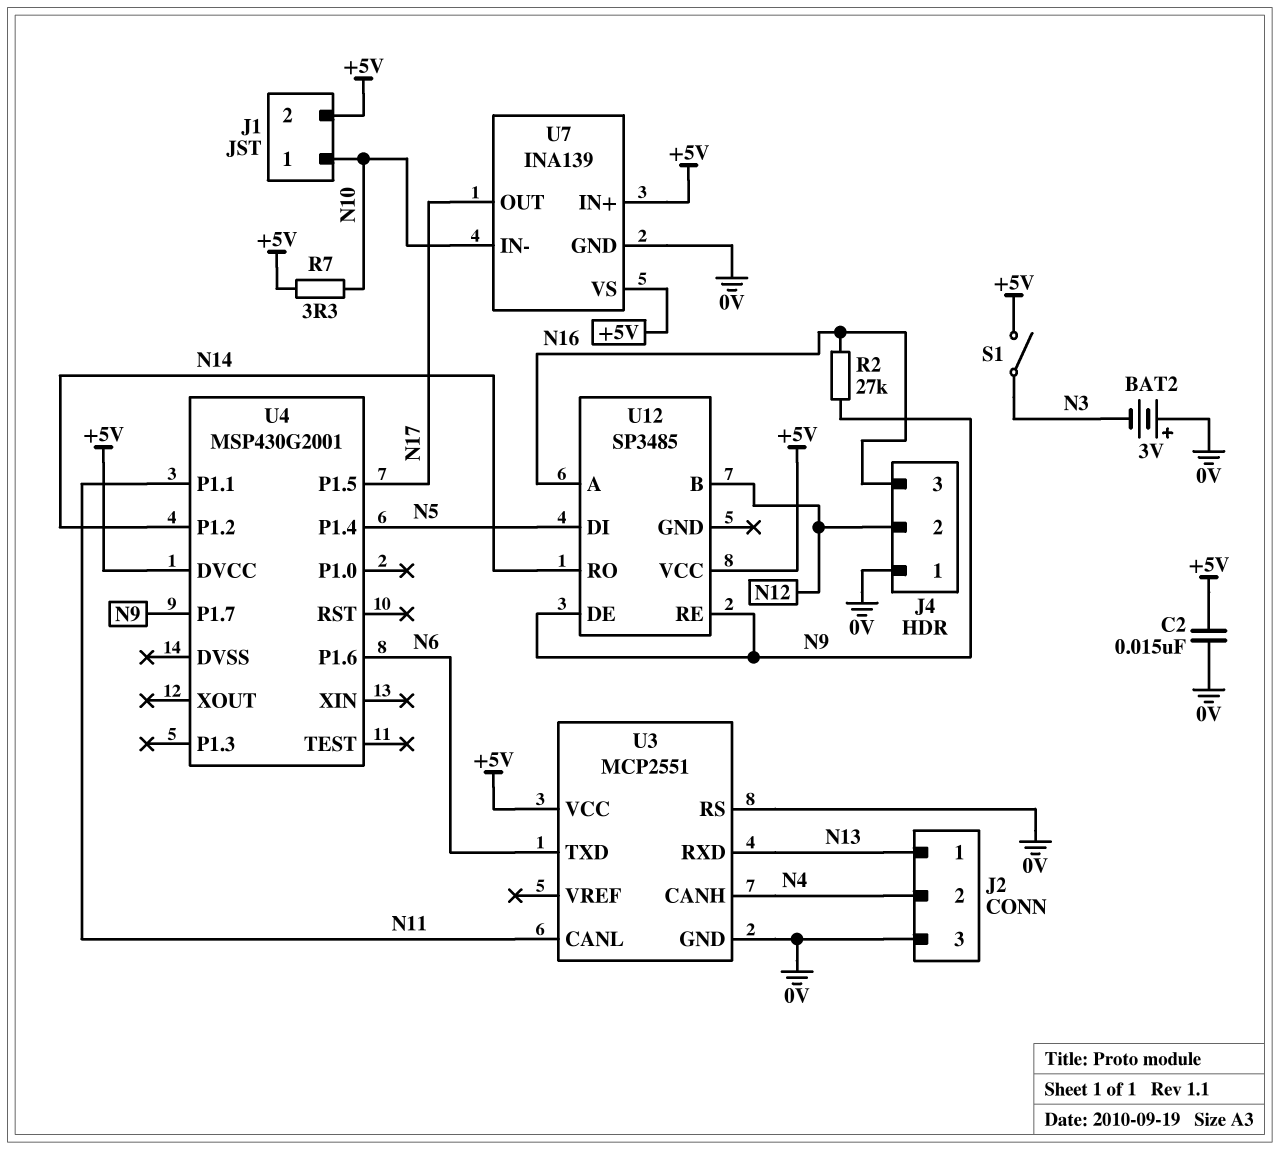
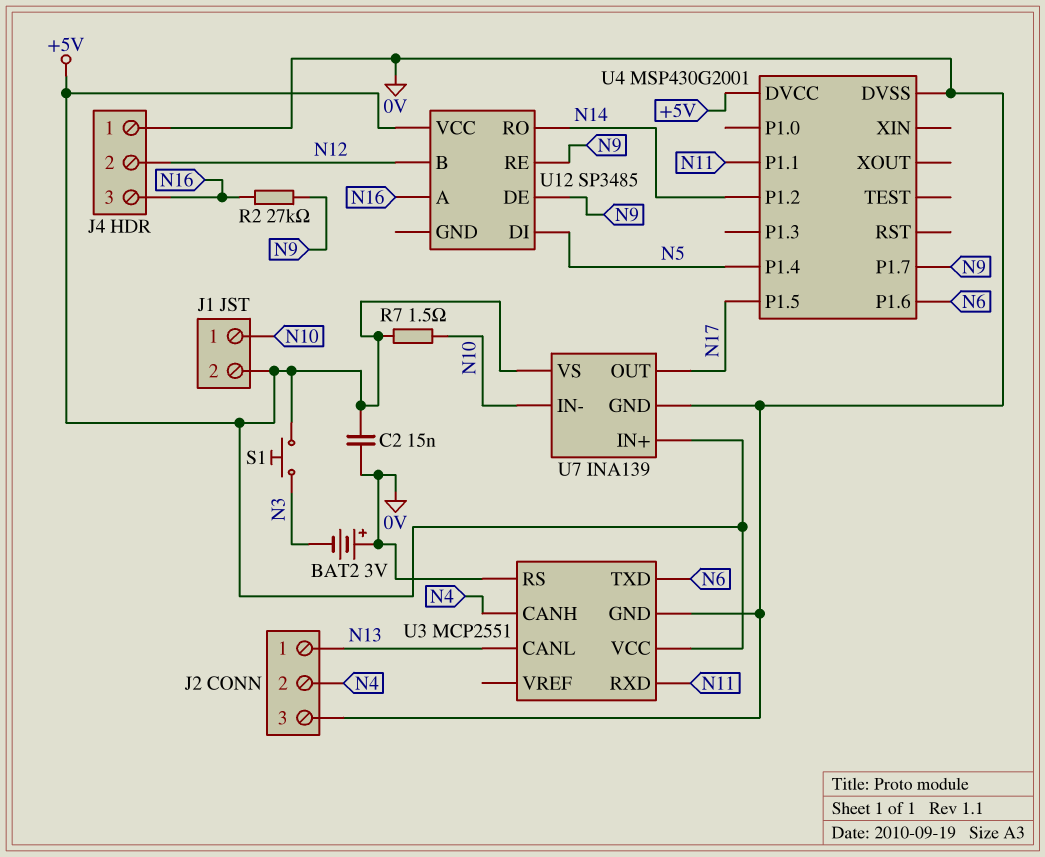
R7: 3.3 (+5V, N10) -> 1.5 (+5V, N10)
S1: switch (+5V, N3) -> button (+5V, N3)
U3 pin CANL: N11 -> N13
U3 pin RXD: N13 -> N11
U4 pin DVSS: none -> 0V

